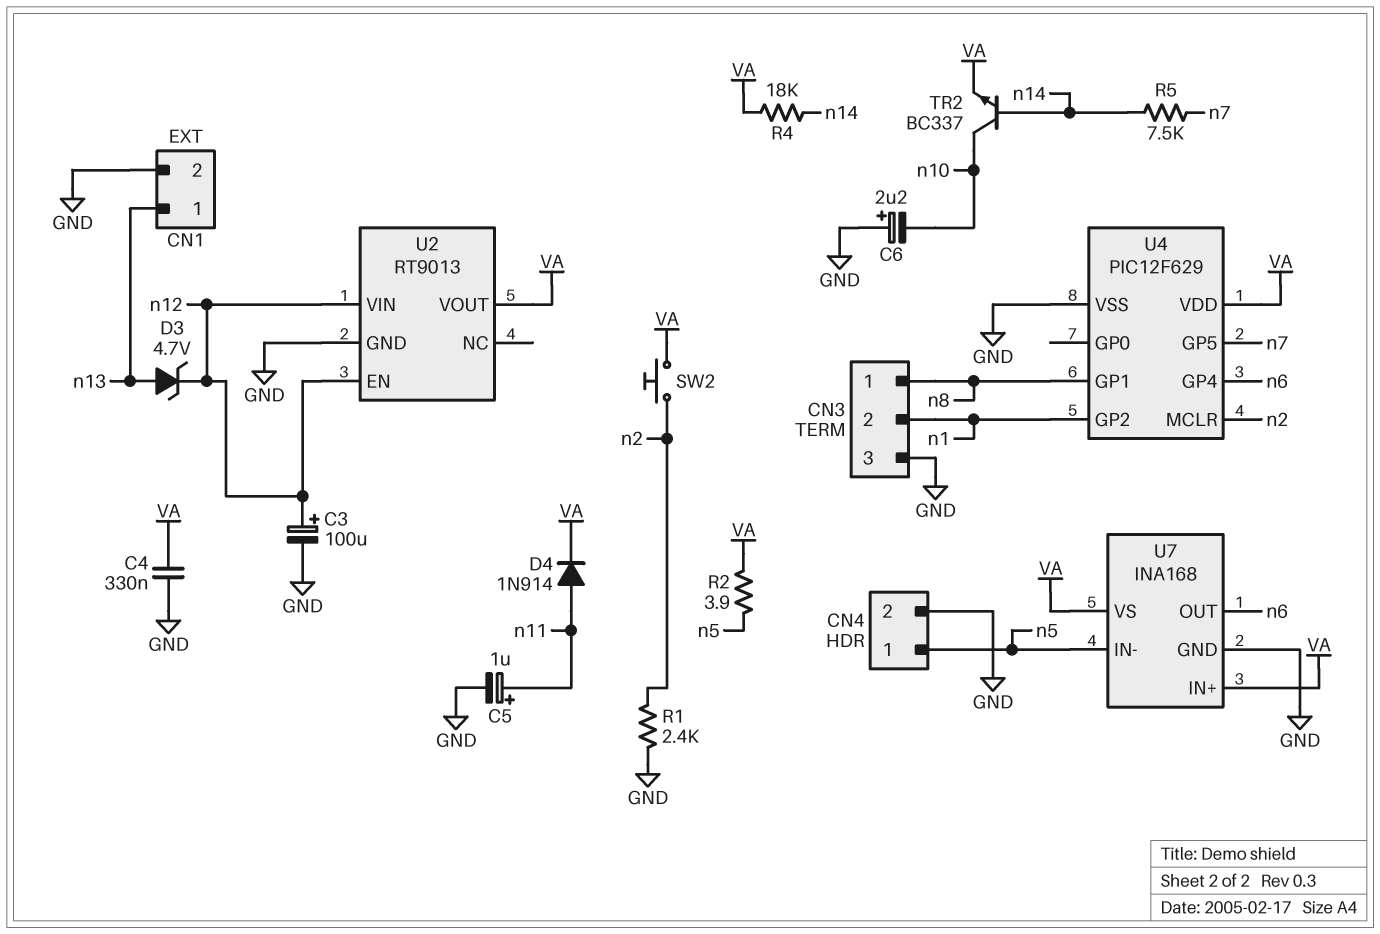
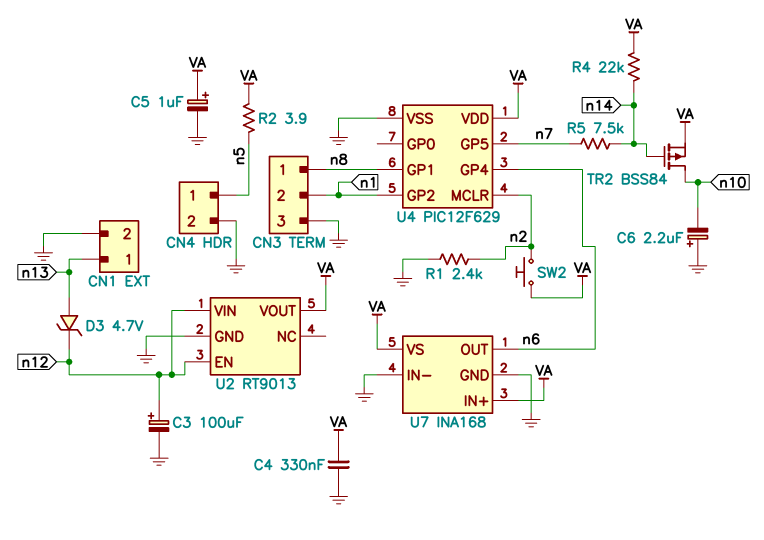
C5: 1uF (plus n11, minus GND) -> 1uF (plus VA, minus GND)
D4: diode 1N914 (A n11, K VA) -> none
R4: 18k (VA, n14) -> 22k (VA, n14)
TR2: NPN BC337 (B n14, C n10, E VA) -> PMOS BSS84 (G n14, D n10, S VA)
U7 pin IN-: n5 -> GND

